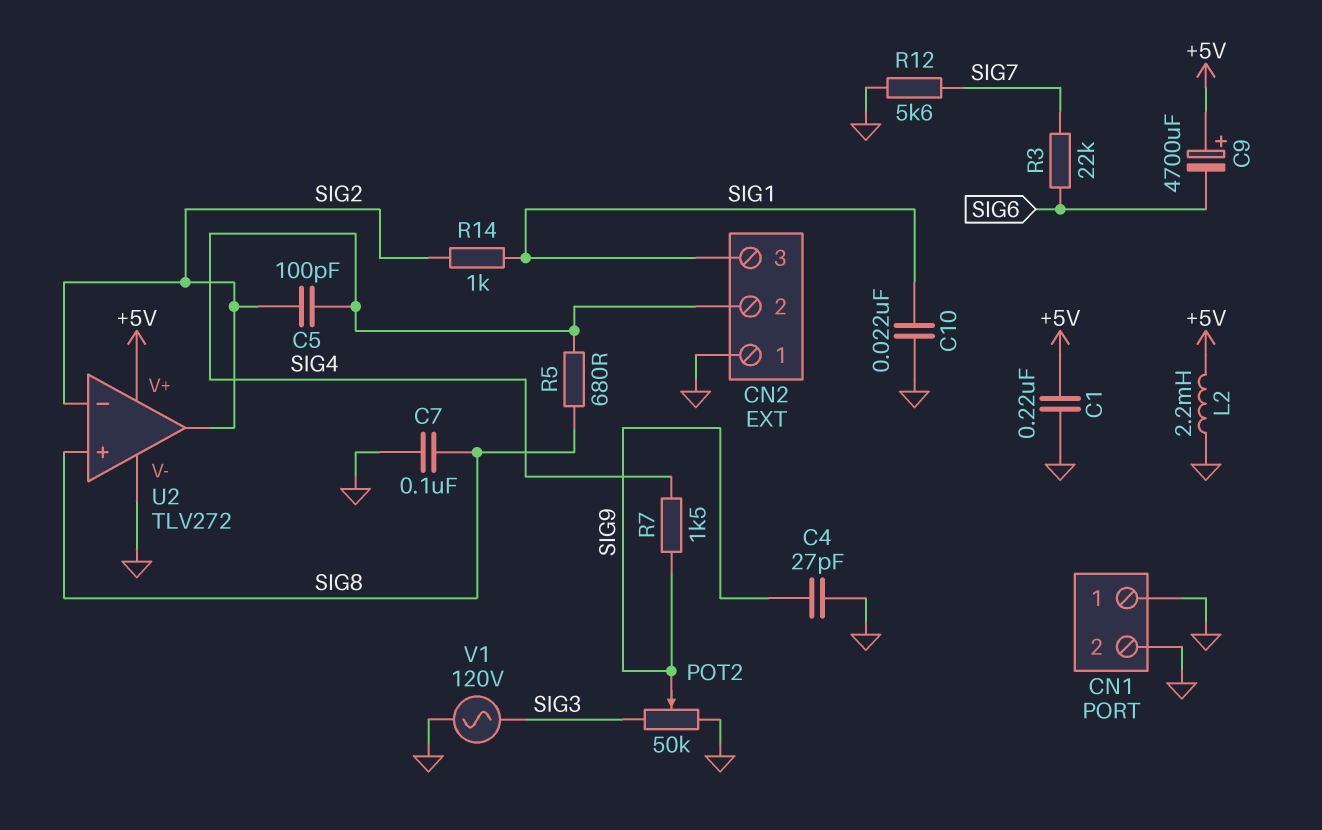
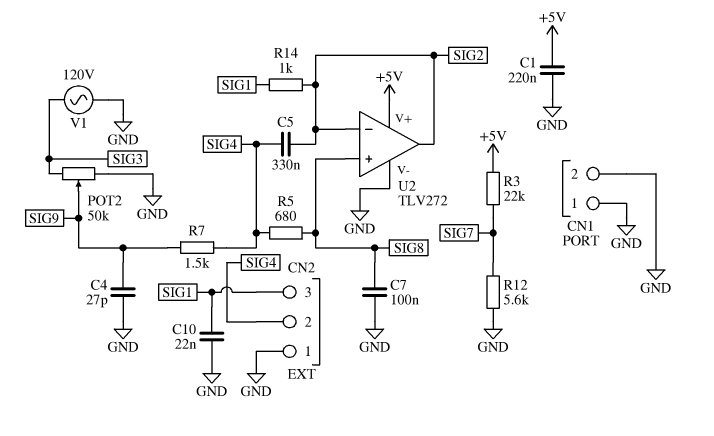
C5: 100pF (SIG2, SIG4) -> 330nF (SIG2, SIG4)
C9: 4700uF (plus +5V, minus SIG6) -> none
L2: 2.2mH (+5V, GND) -> none
R3: 22k (SIG6, SIG7) -> 22k (+5V, SIG7)

